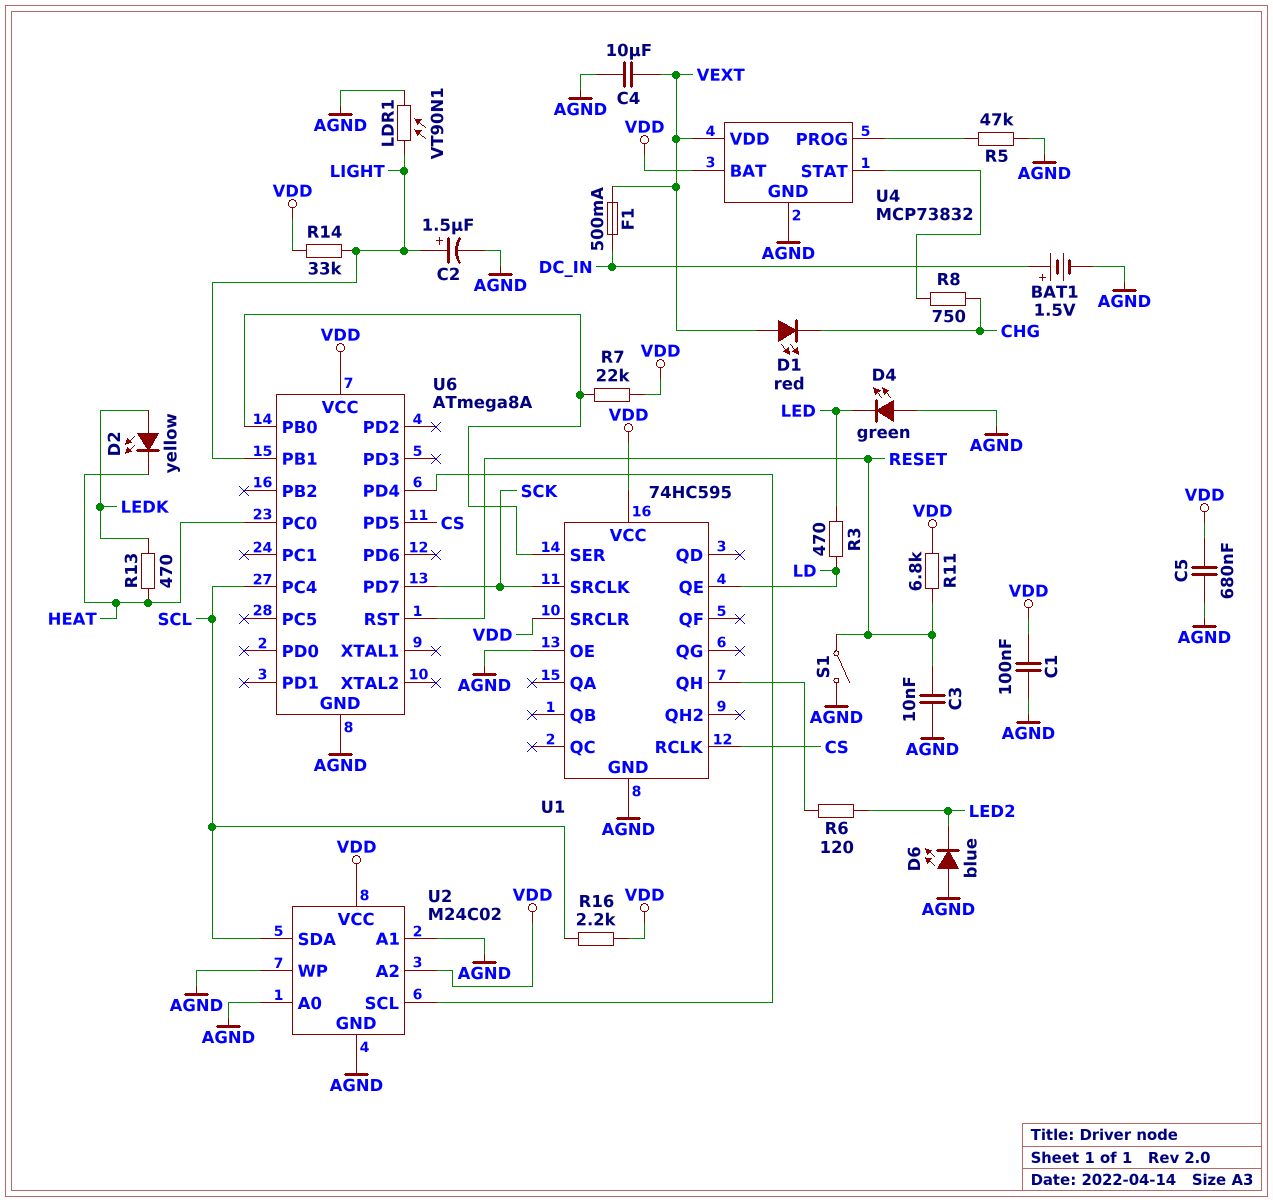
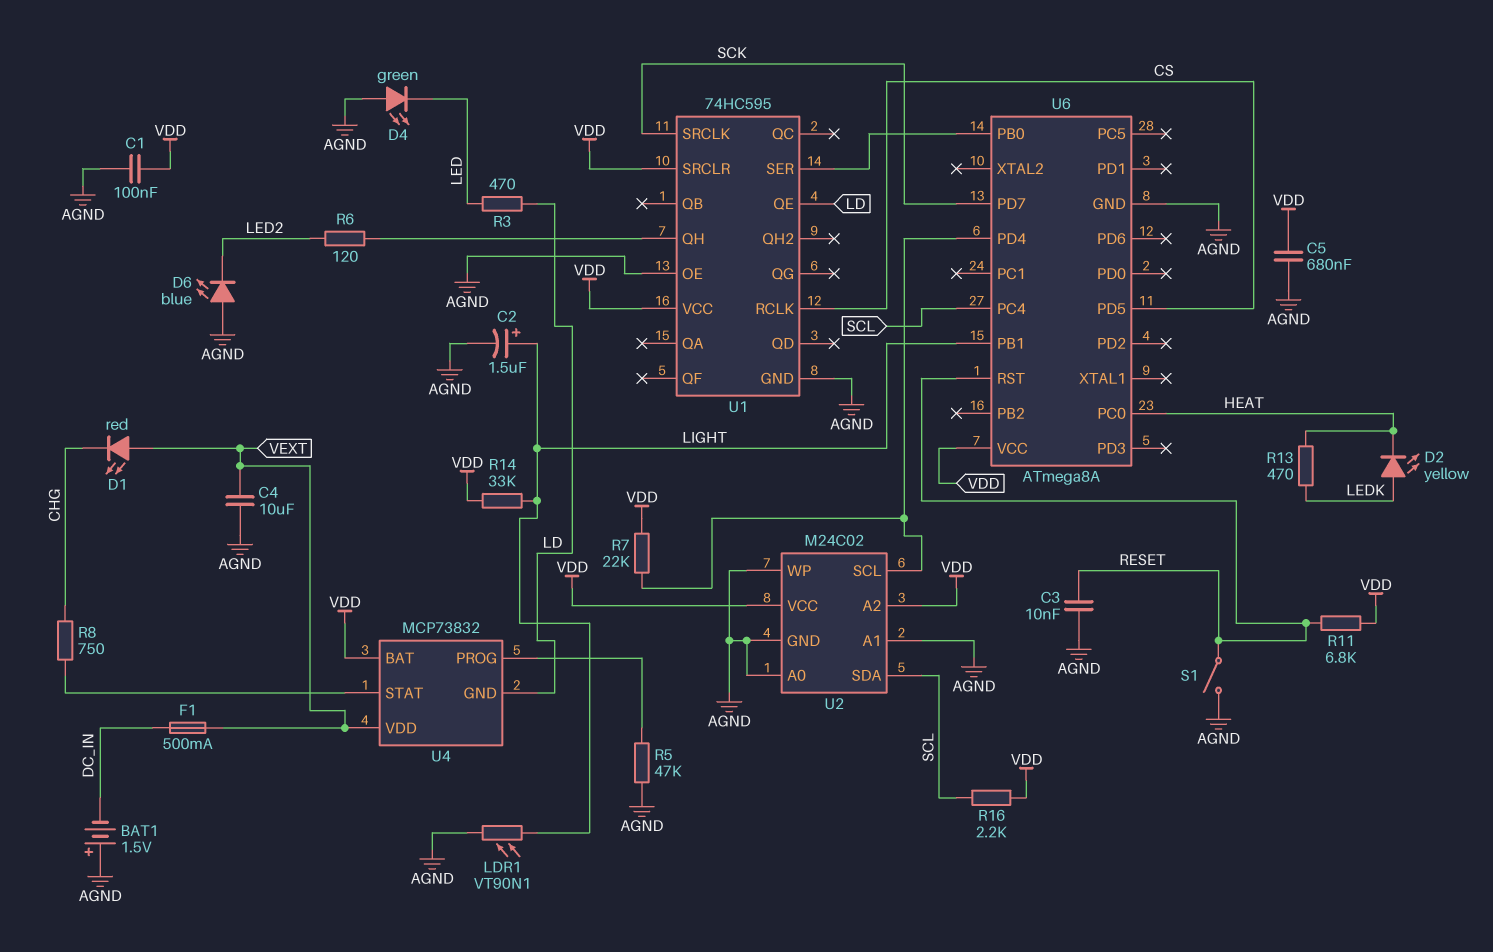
BAT1: 1.5V (plus DC_IN, minus AGND) -> 1.5V (plus AGND, minus DC_IN)
R7: 22k (U1/SER, VDD) -> 22k (U2/SCL, VDD)
U4 pin GND: AGND -> LD

